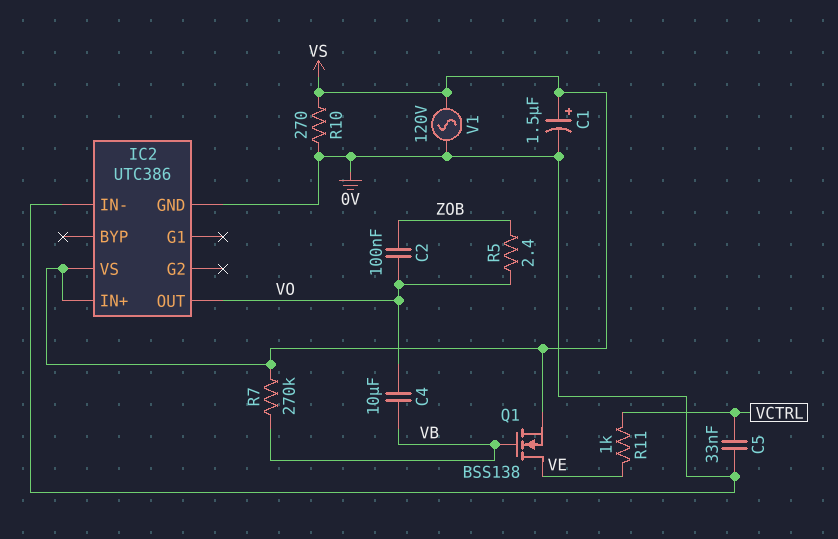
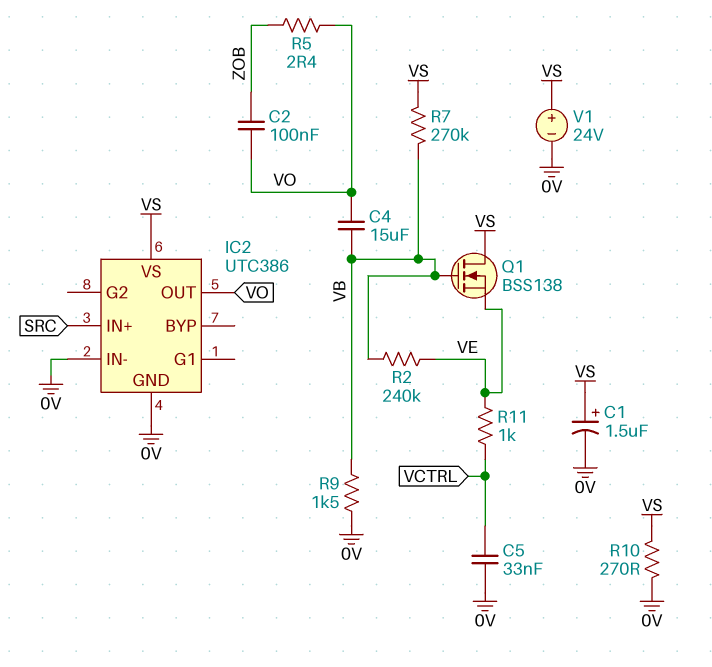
C4: 10uF (VB, VO) -> 15uF (VB, VO)
IC2 pin IN+: VS -> SRC
Q1: NMOS BSS138 (G VB, D VE, S VS) -> NMOS BSS138 (G VB, D VS, S VE)
R2: none -> 240k (VB, VE)
R9: none -> 1.5k (0V, VB)
V1: AC 120V (0V, VS) -> 24V (plus VS, minus 0V)

